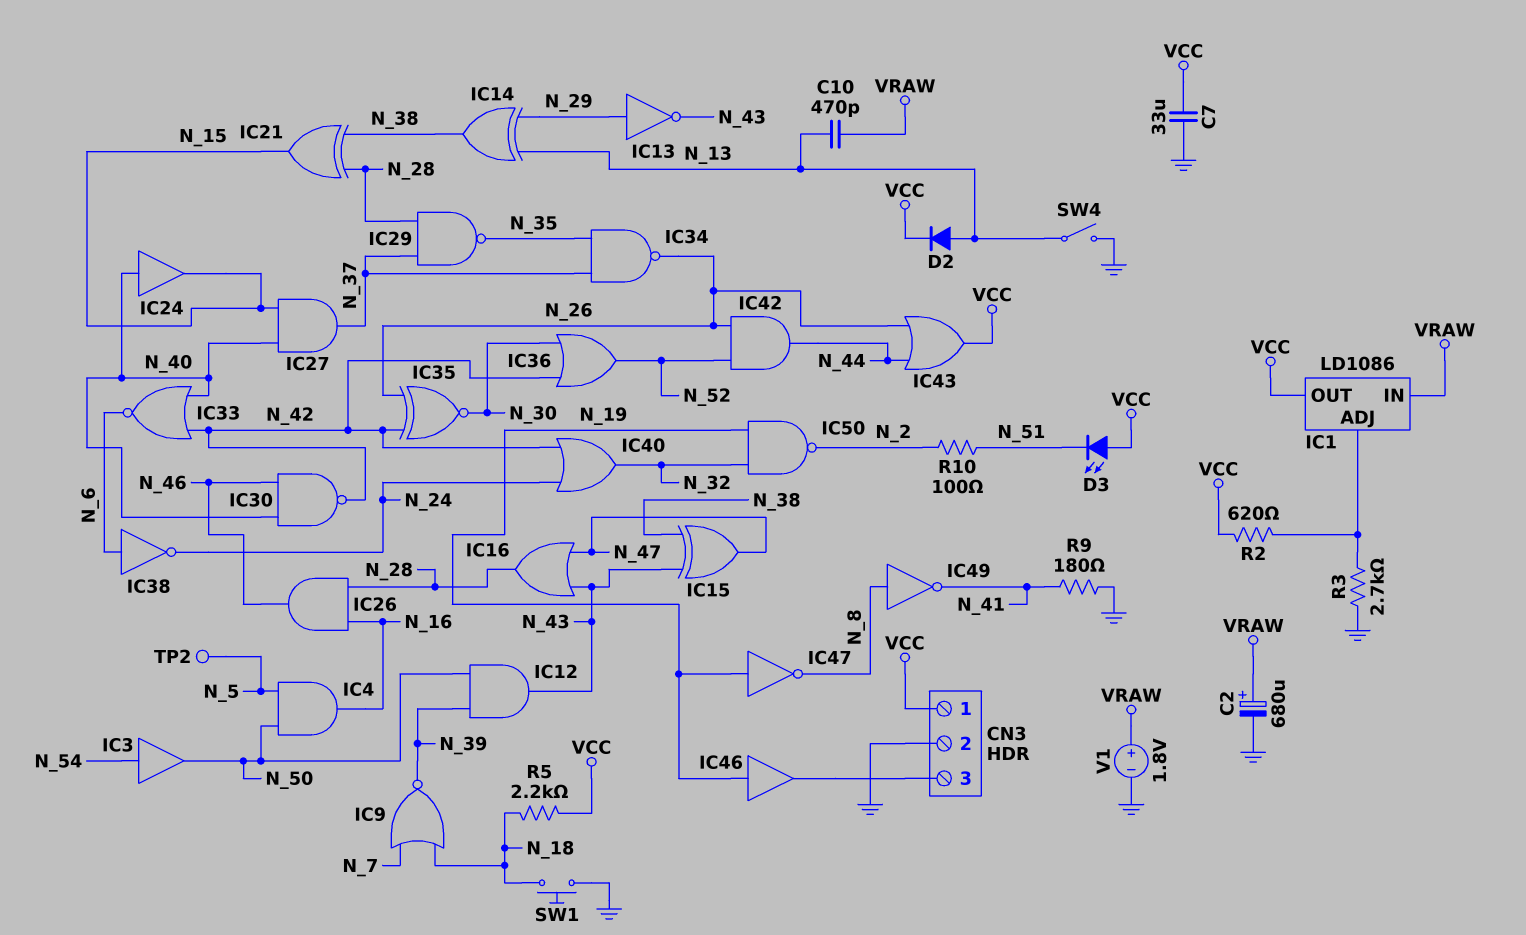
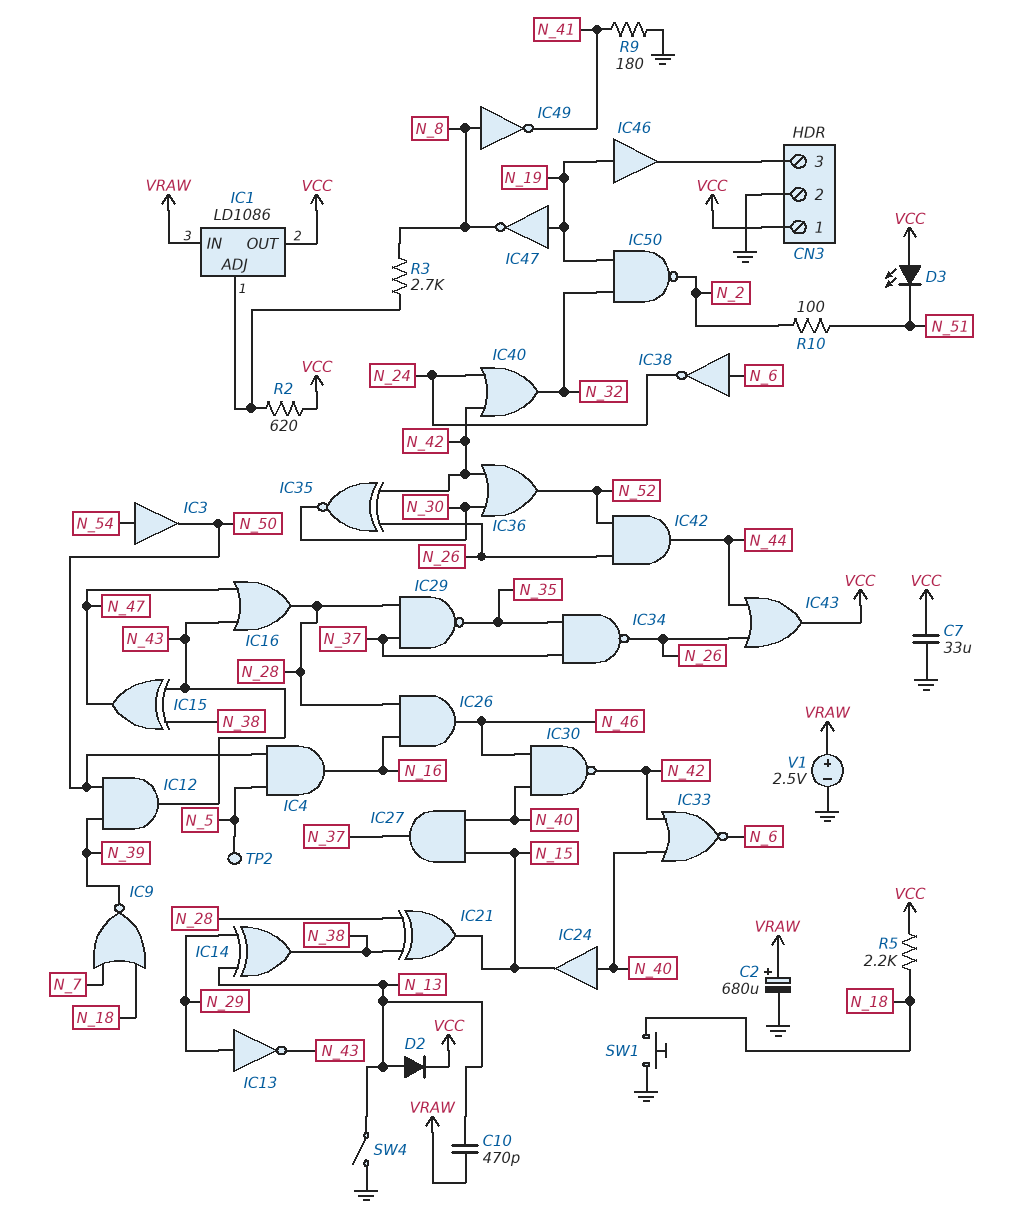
R3: 2.7k (GND, IC1/ADJ) -> 2.7k (IC1/ADJ, N_8)
V1: 1.8V (plus VRAW, minus GND) -> 2.5V (plus VRAW, minus GND)

